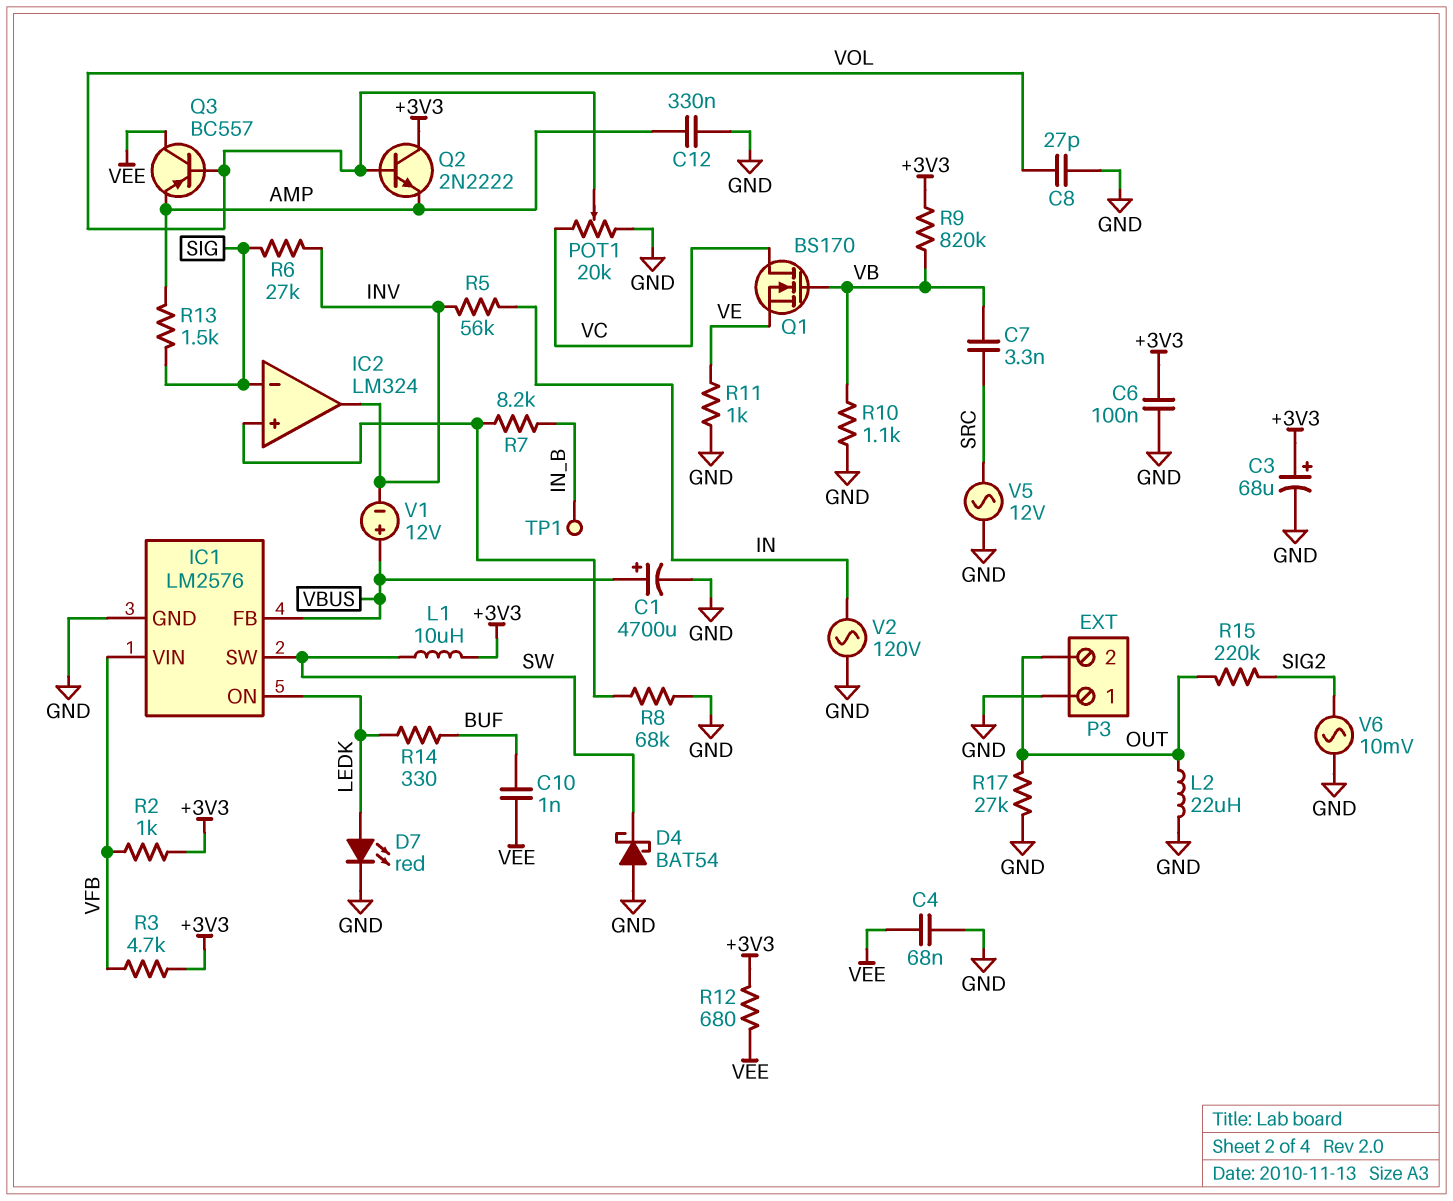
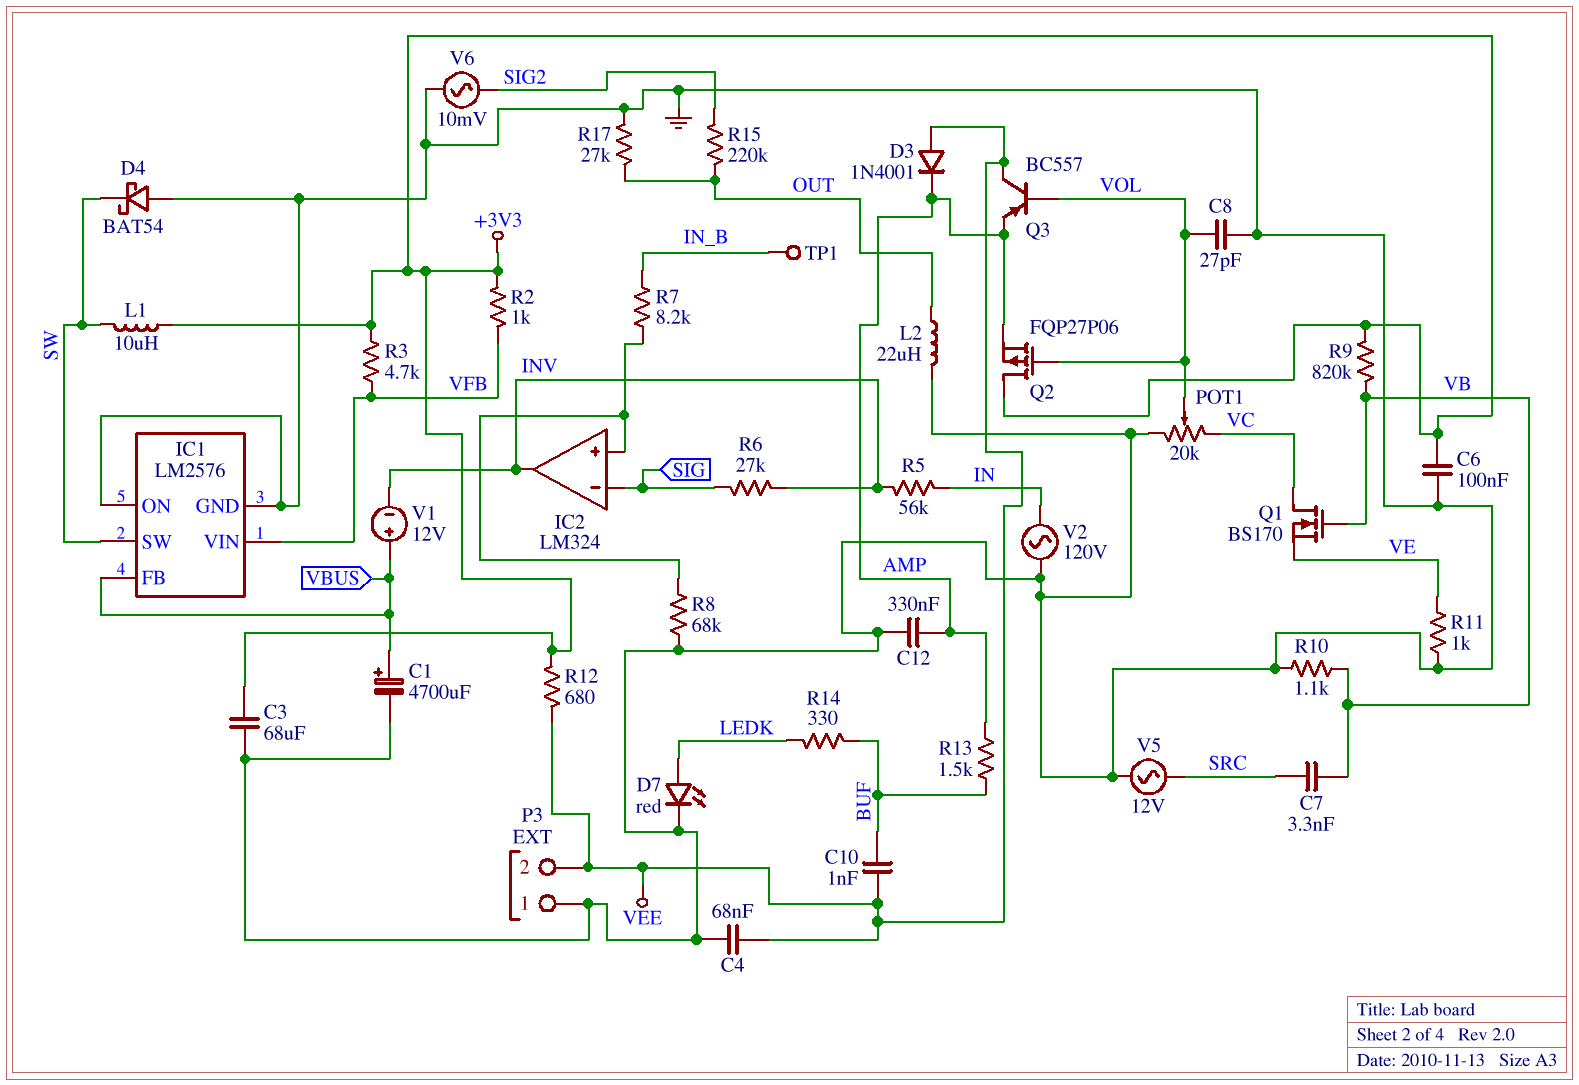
C3: 68uF (plus +3V3, minus GND) -> 68uF (+3V3, GND)
D3: none -> diode 1N4001 (A VEE, K AMP)
IC1 pin ON: LEDK -> GND
P3 pin 2: OUT -> VEE
Q2: NPN 2N2222 (B VOL, C +3V3, E AMP) -> PMOS FQP27P06 (G VOL, D +3V3, S AMP)
R13: 1.5k (AMP, SIG) -> 1.5k (AMP, BUF)

